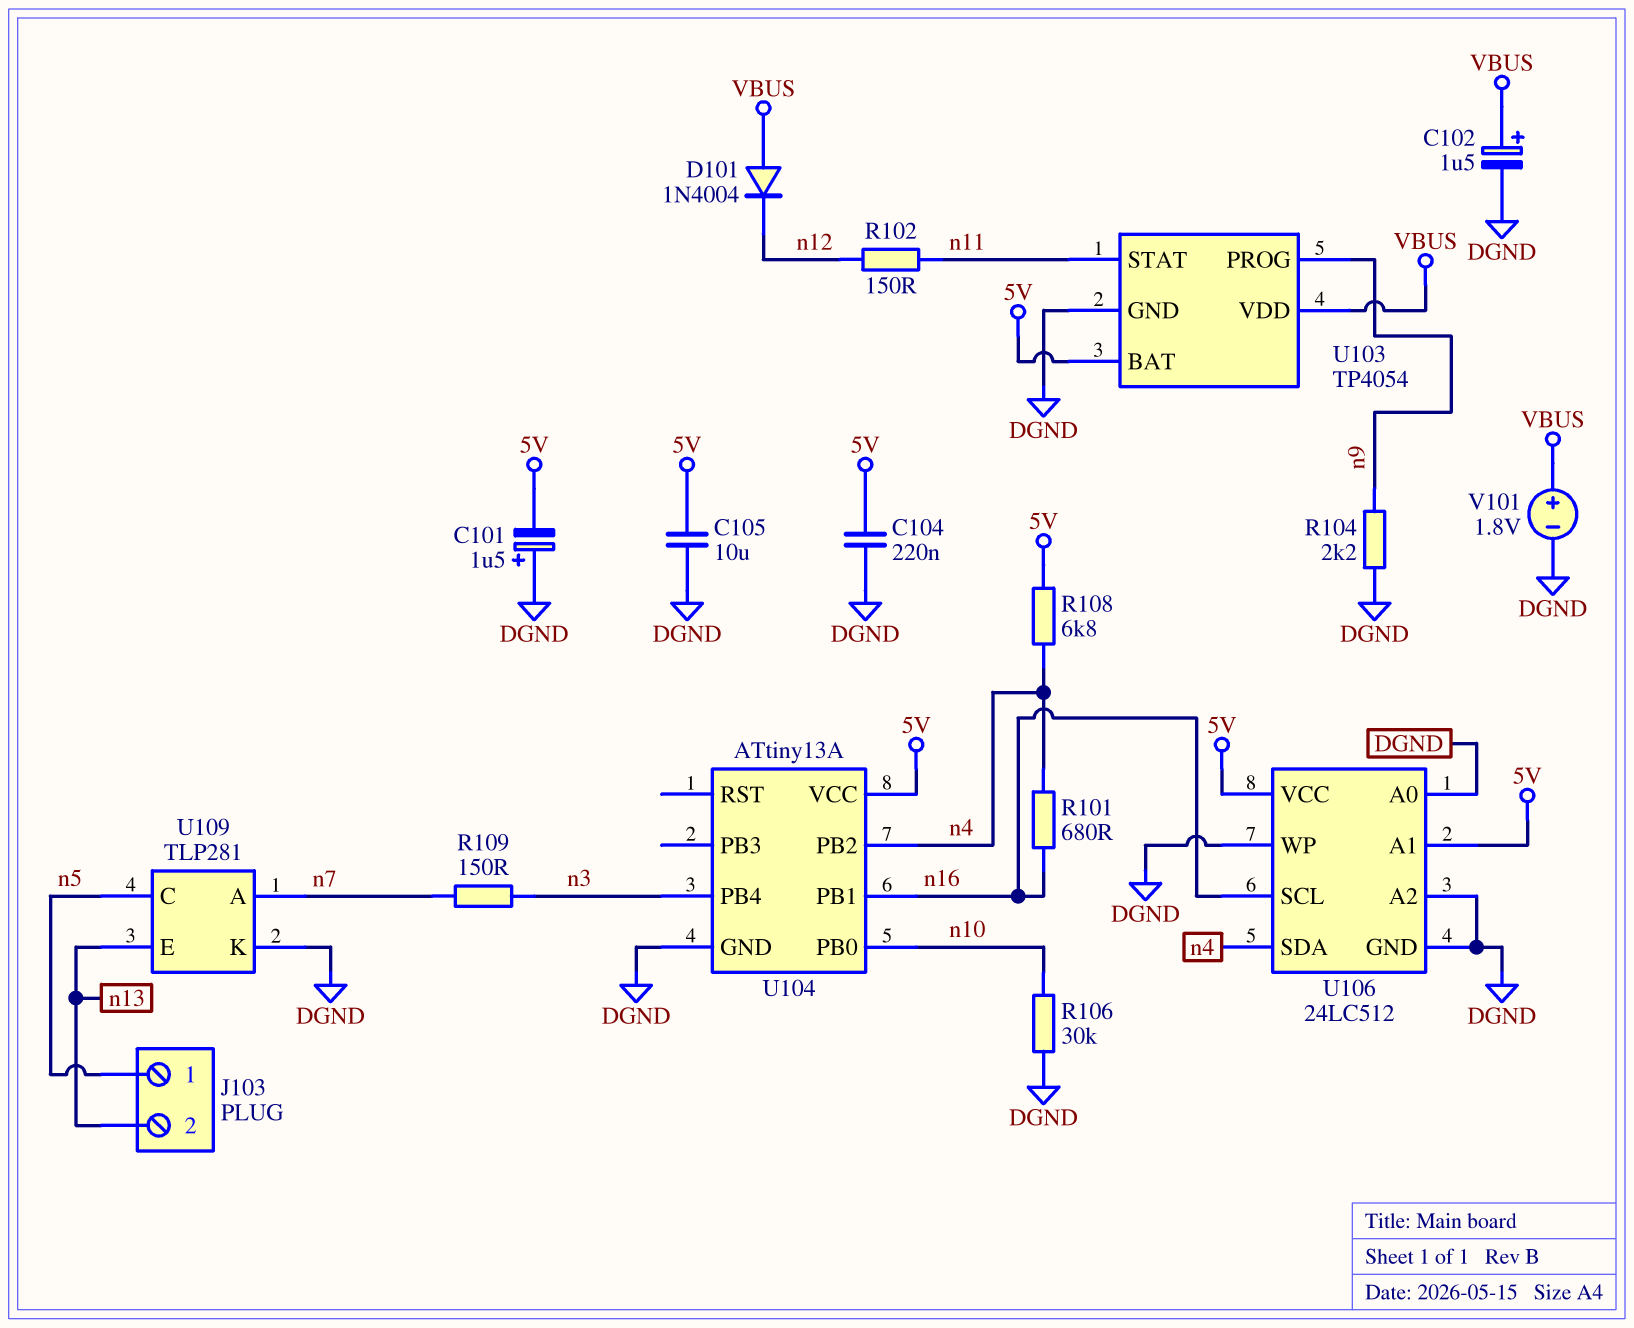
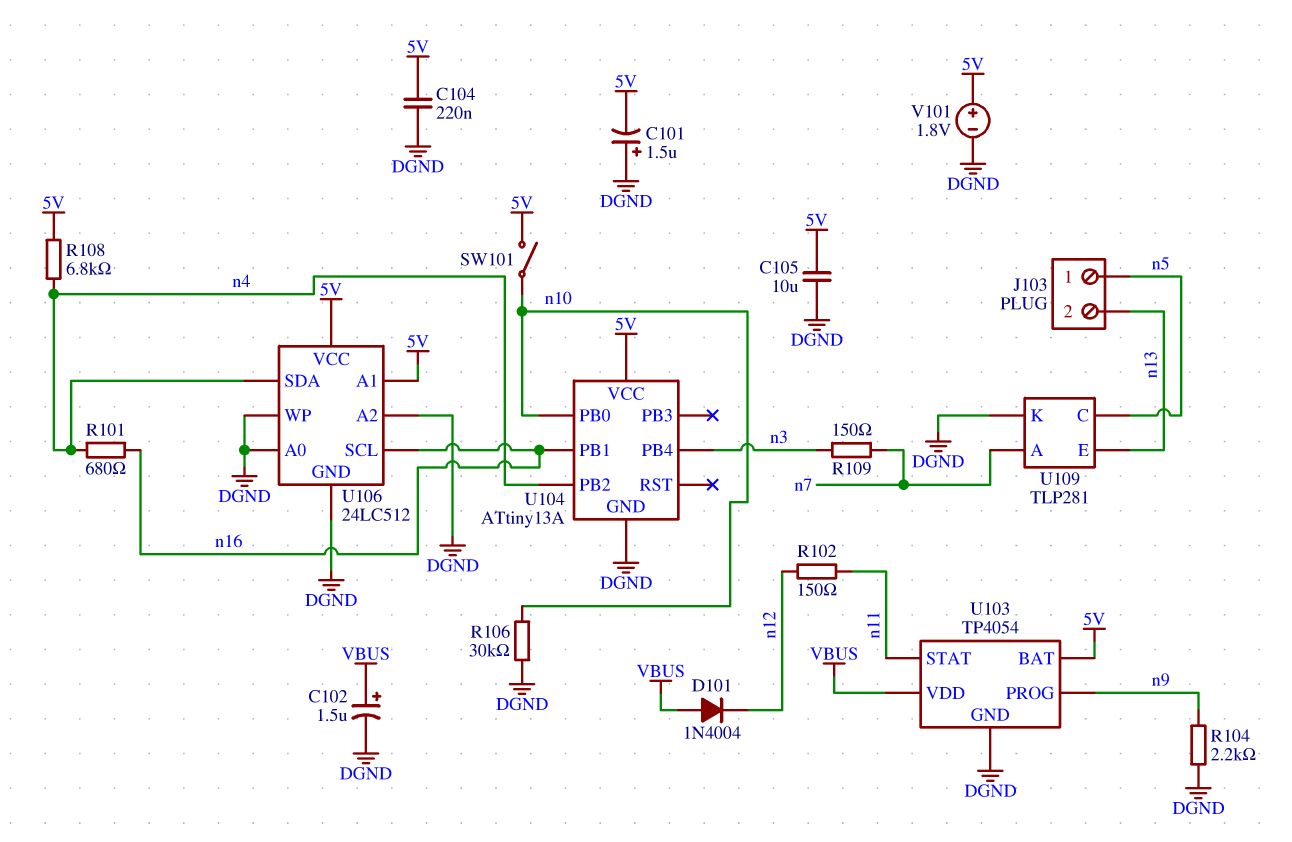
SW101: none -> switch (5V, n10)
V101: 1.8V (plus VBUS, minus DGND) -> 1.8V (plus 5V, minus DGND)

